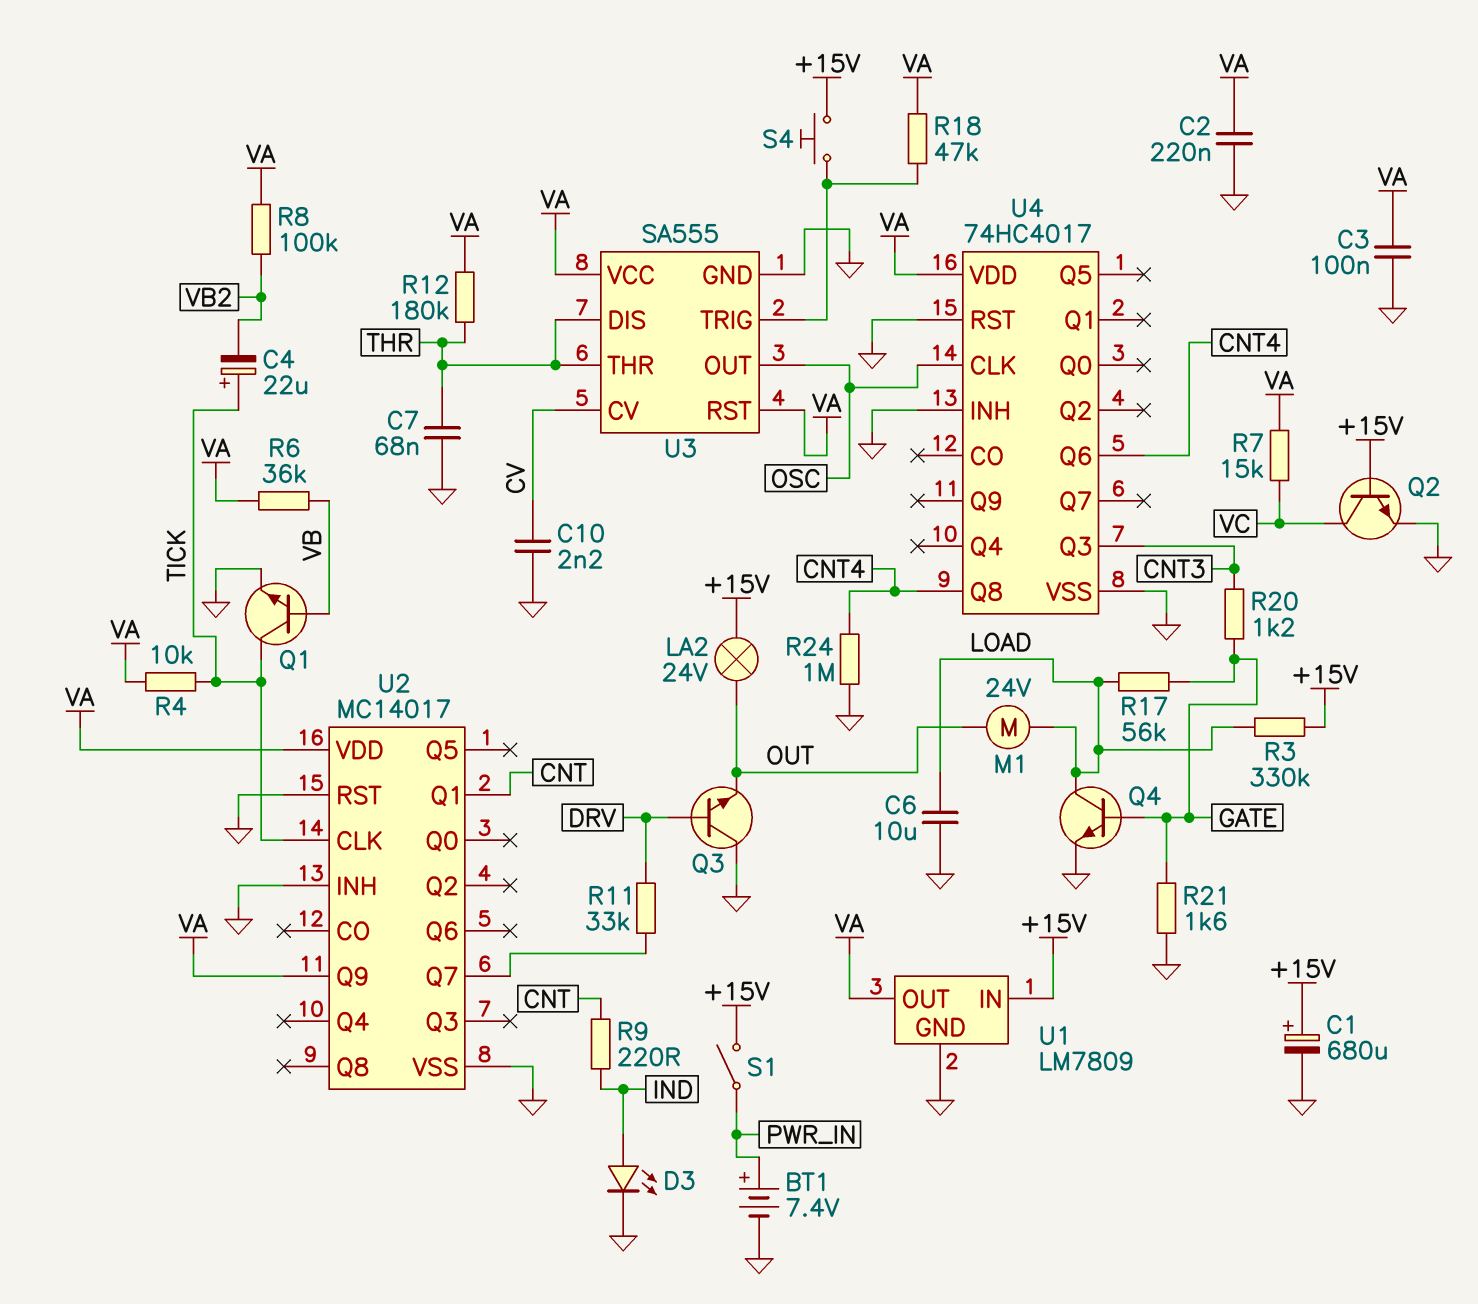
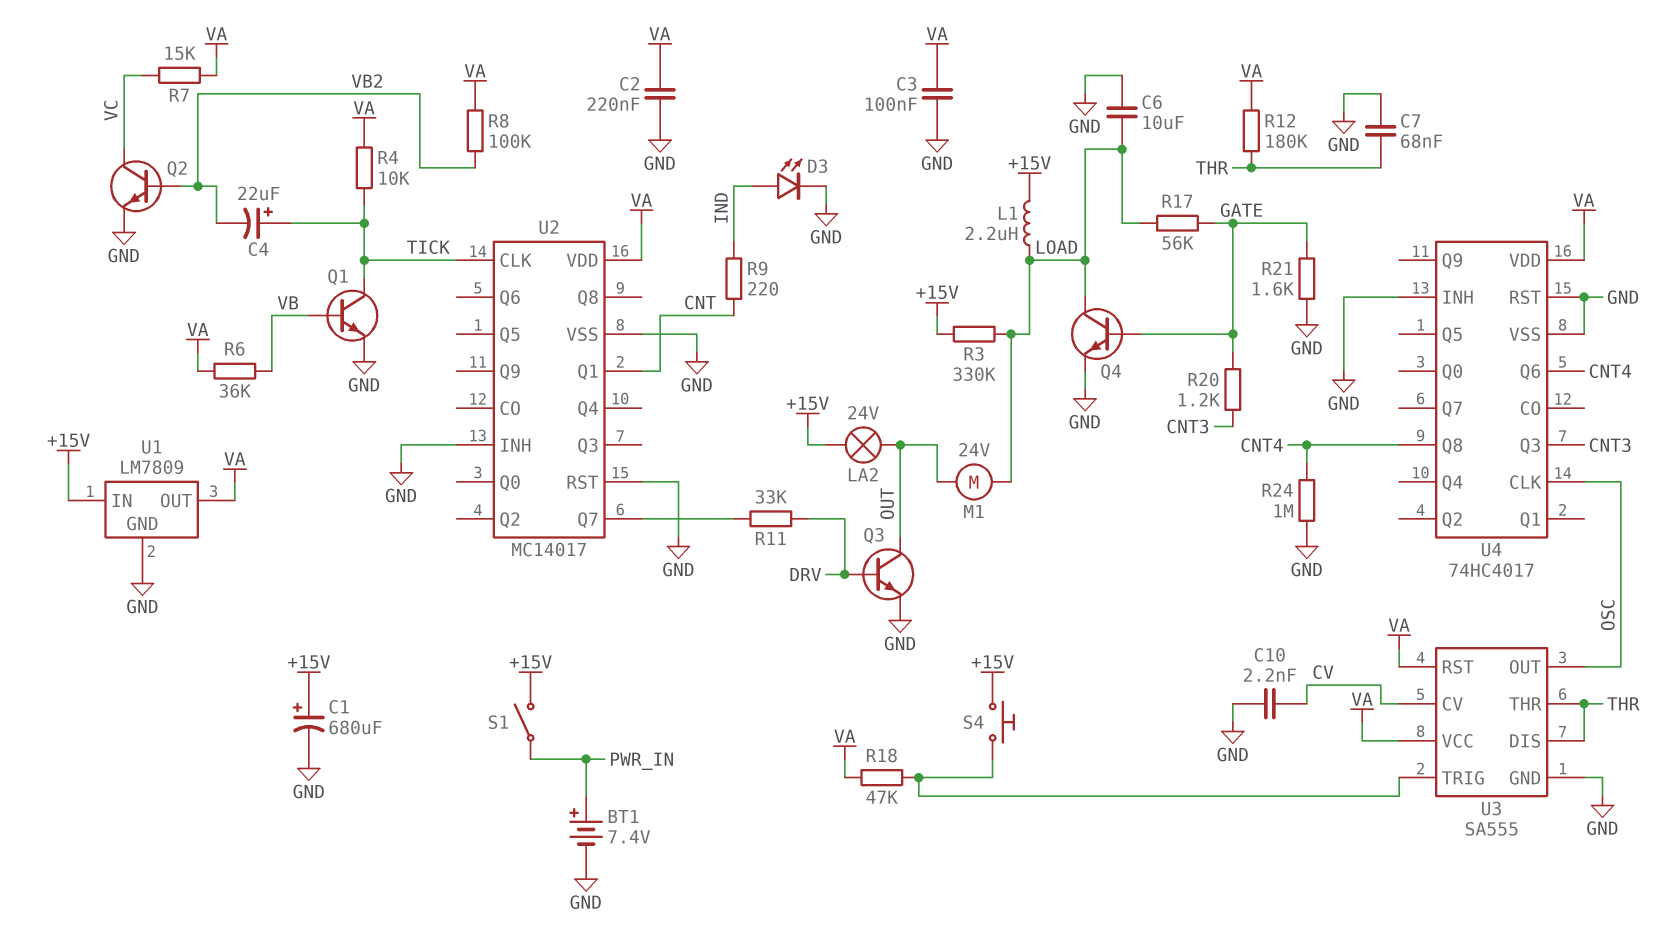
L1: none -> 2.2uH (+15V, LOAD)
Q2: NPN (B +15V, C VC, E GND) -> NPN (B VB2, C VC, E GND)
Q3: NPN (B DRV, C GND, E OUT) -> NPN (B DRV, C OUT, E GND)
U2 pin Q9: VA -> none

